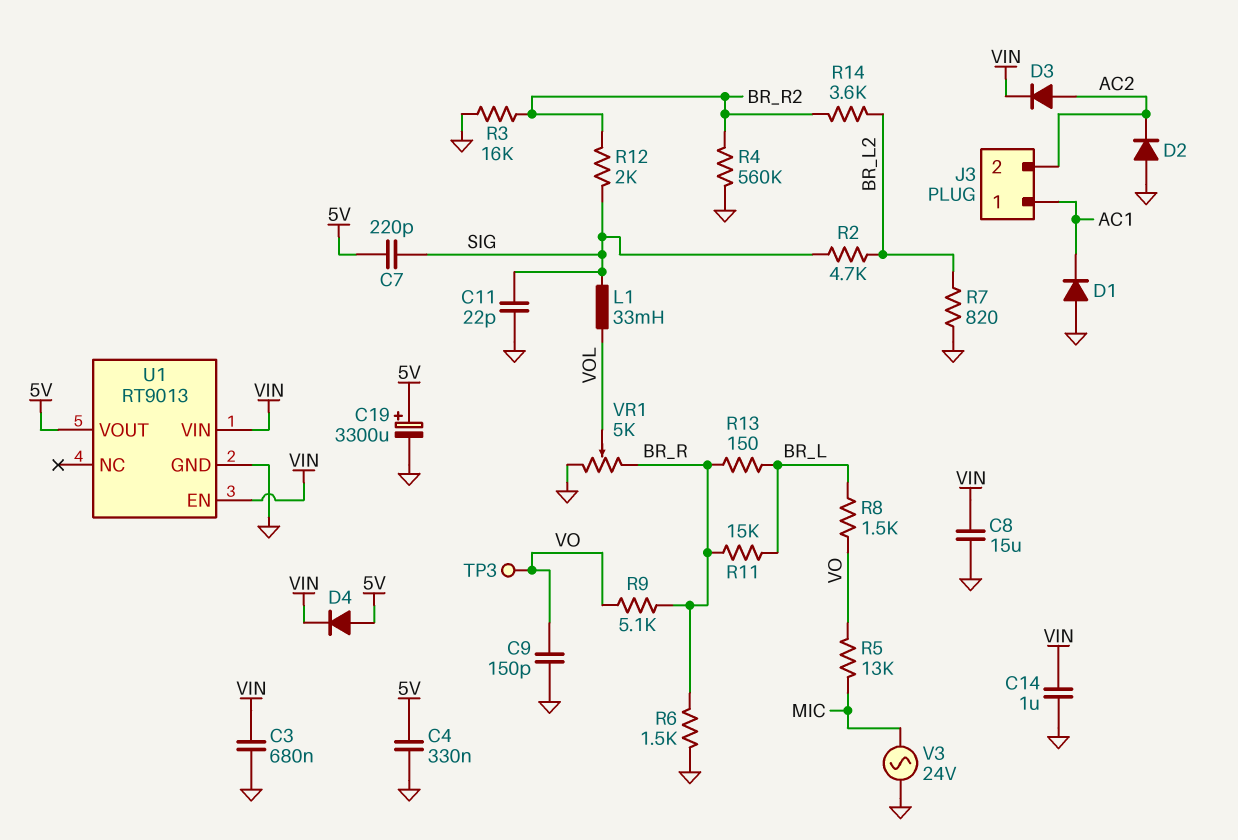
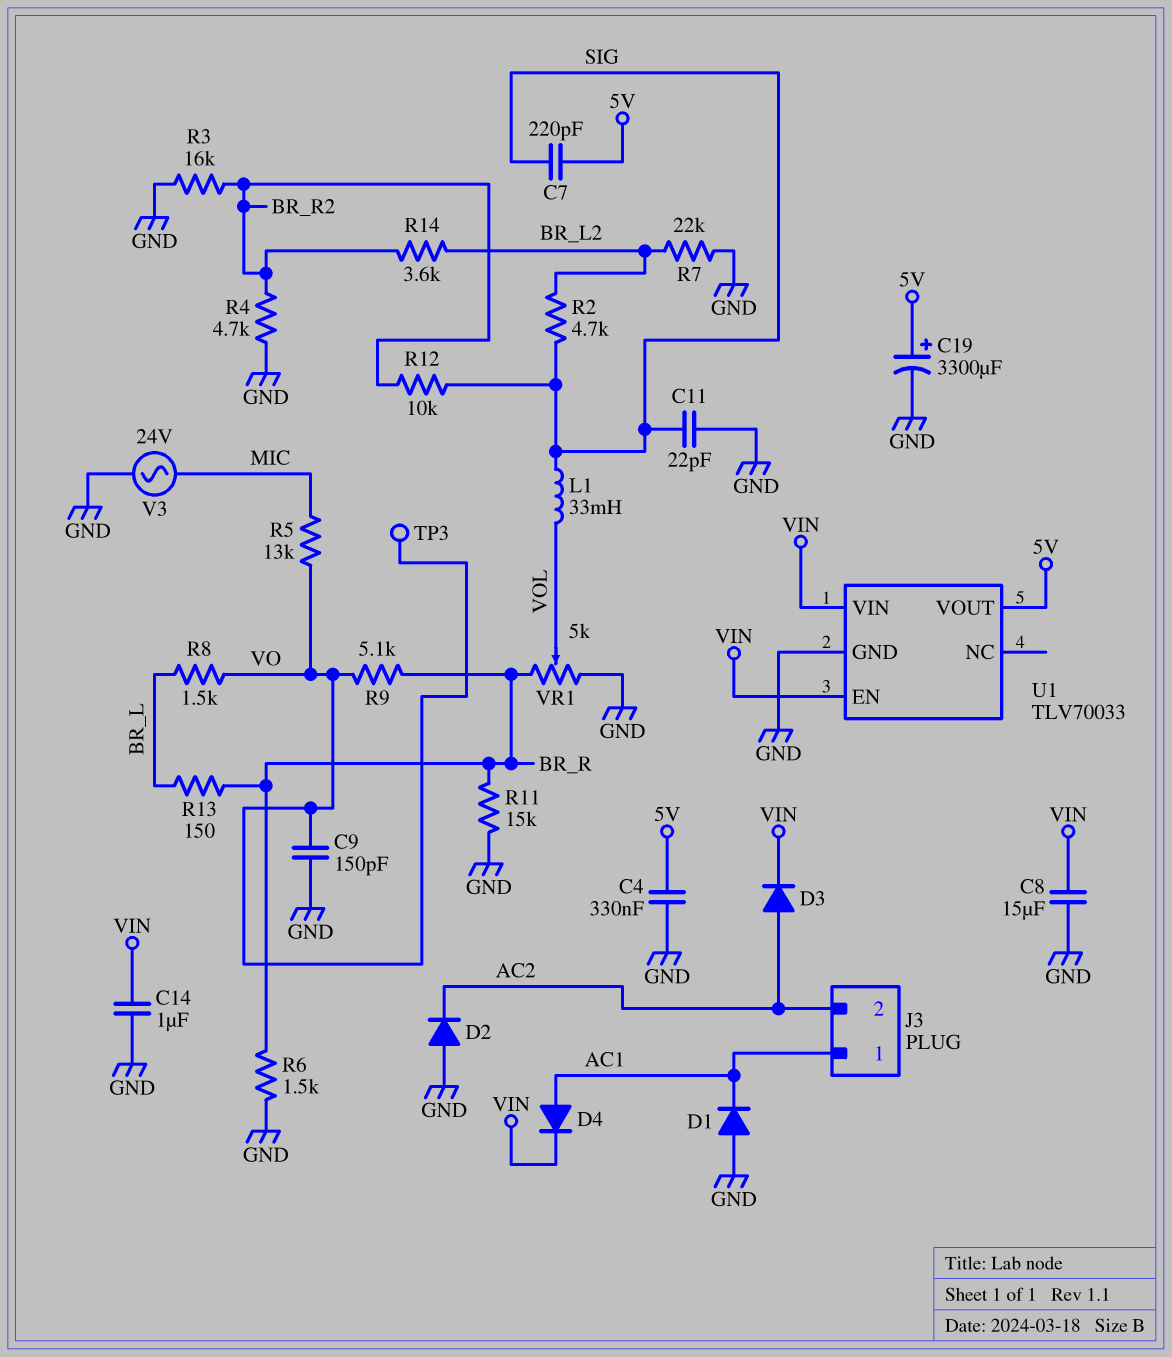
C3: 680nF (GND, VIN) -> none
D4: diode (A 5V, K VIN) -> diode (A AC1, K VIN)
R4: 560k (BR_R2, GND) -> 4.7k (BR_R2, GND)
R7: 820 (BR_L2, GND) -> 22k (BR_L2, GND)
R11: 15k (BR_L, BR_R) -> 15k (BR_R, GND)
R12: 2k (BR_R2, SIG) -> 10k (BR_R2, SIG)
U1: RT9013 -> TLV70033

